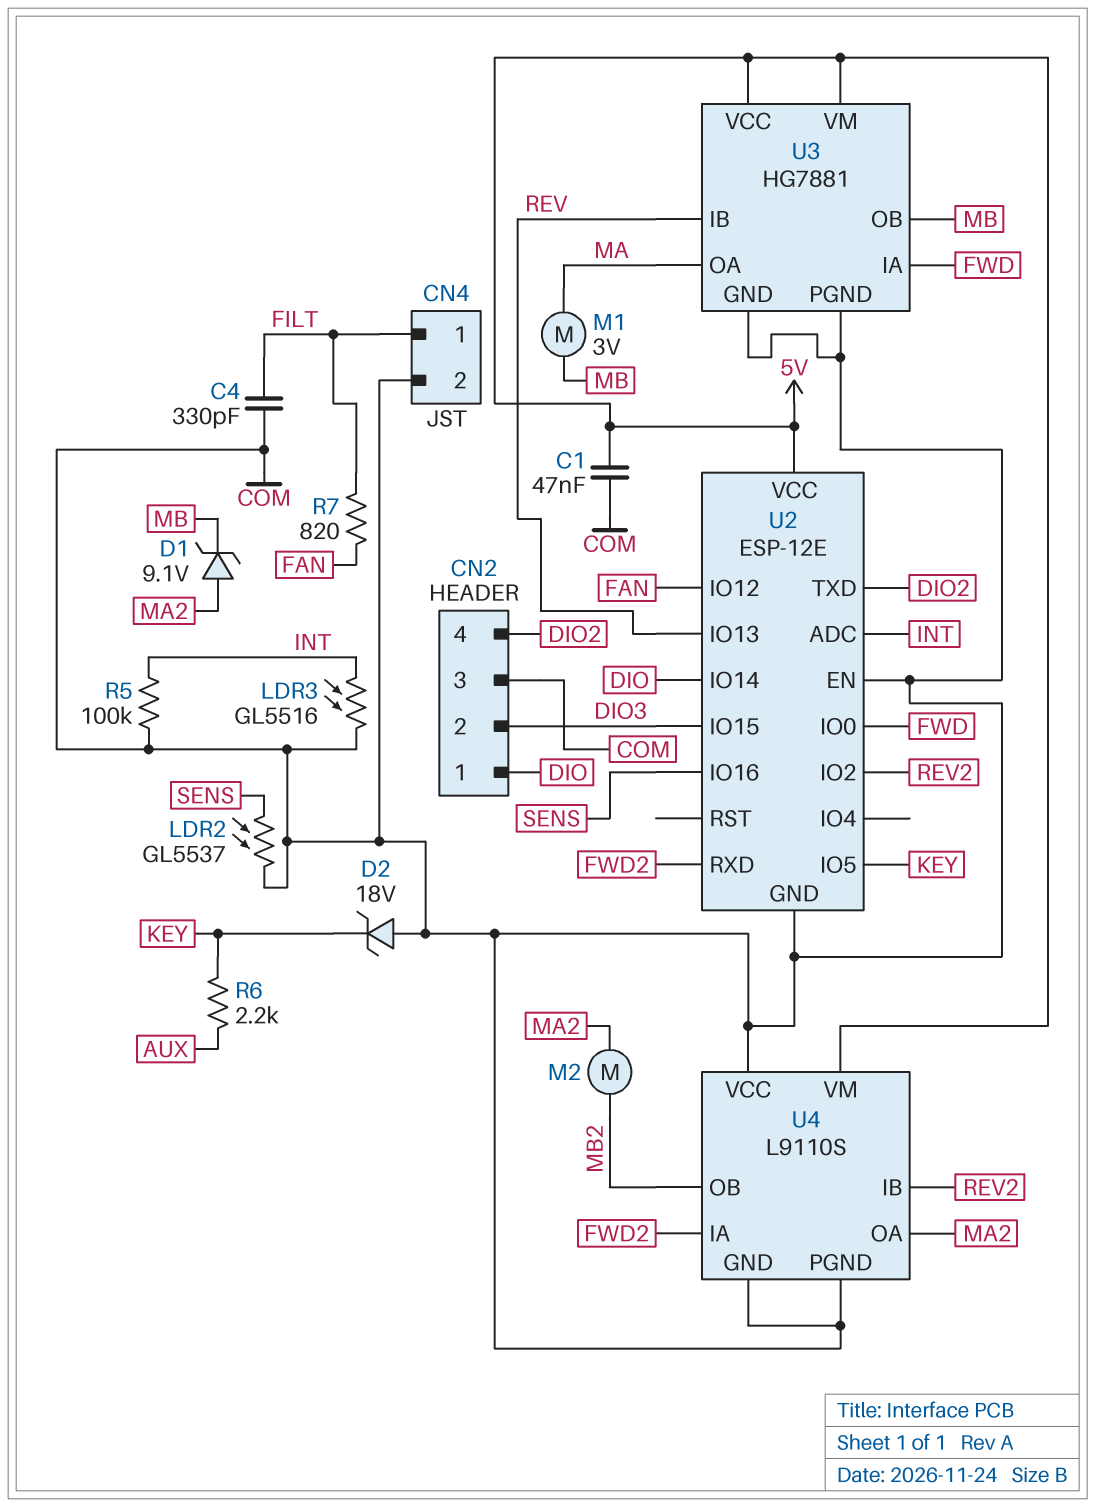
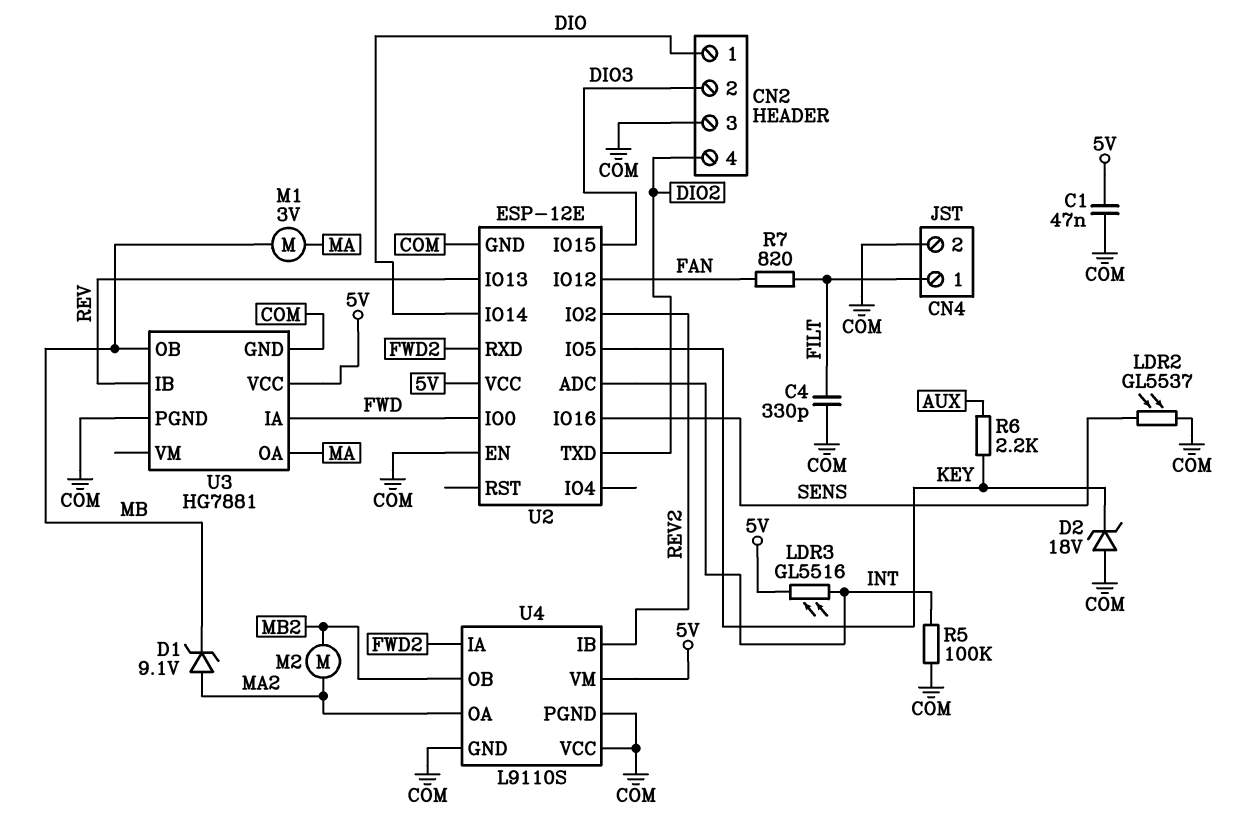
LDR3: GL5516 (COM, INT) -> GL5516 (5V, INT)
U3 pin VM: 5V -> none

